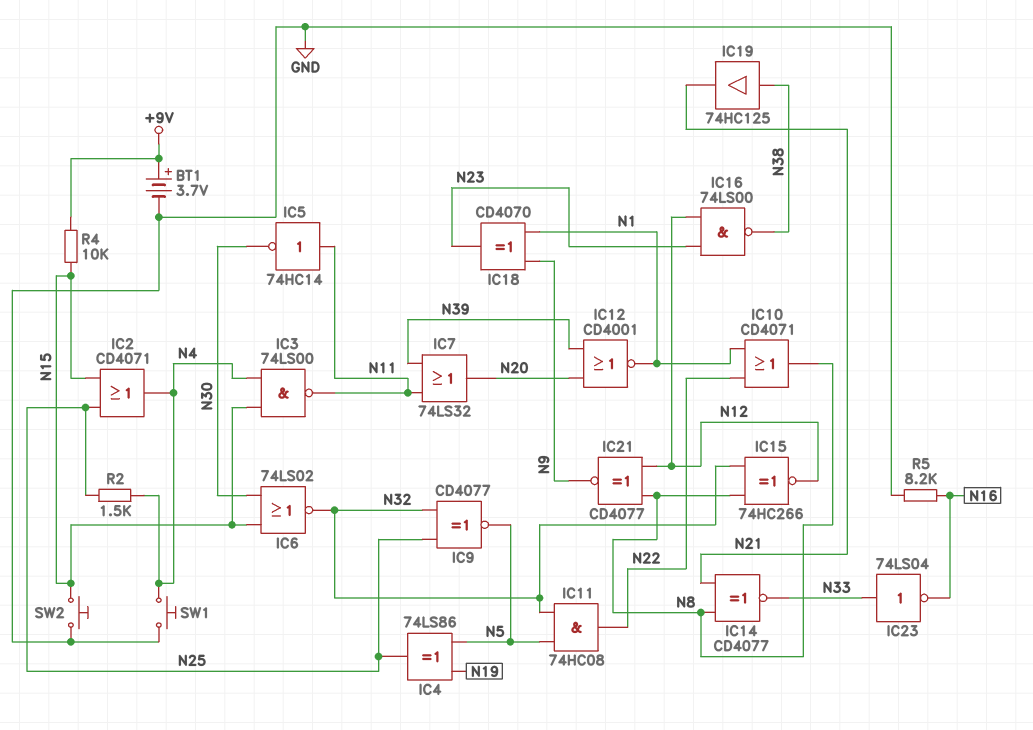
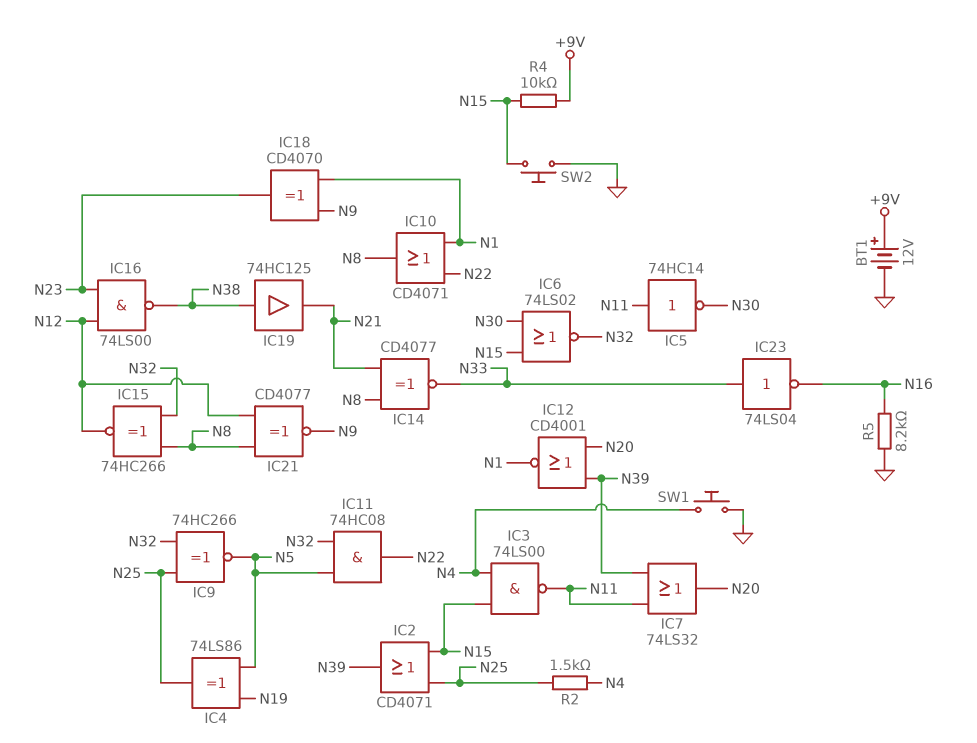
BT1: 3.7V (plus +9V, minus GND) -> 12V (plus +9V, minus GND)
IC2: OR CD4071 (in N15, in N25, out N4) -> OR CD4071 (in N15, in N25, out N39)
IC9: XNOR CD4077 (in N25, in N32, out N5) -> XNOR 74HC266 (in N25, in N32, out N5)

